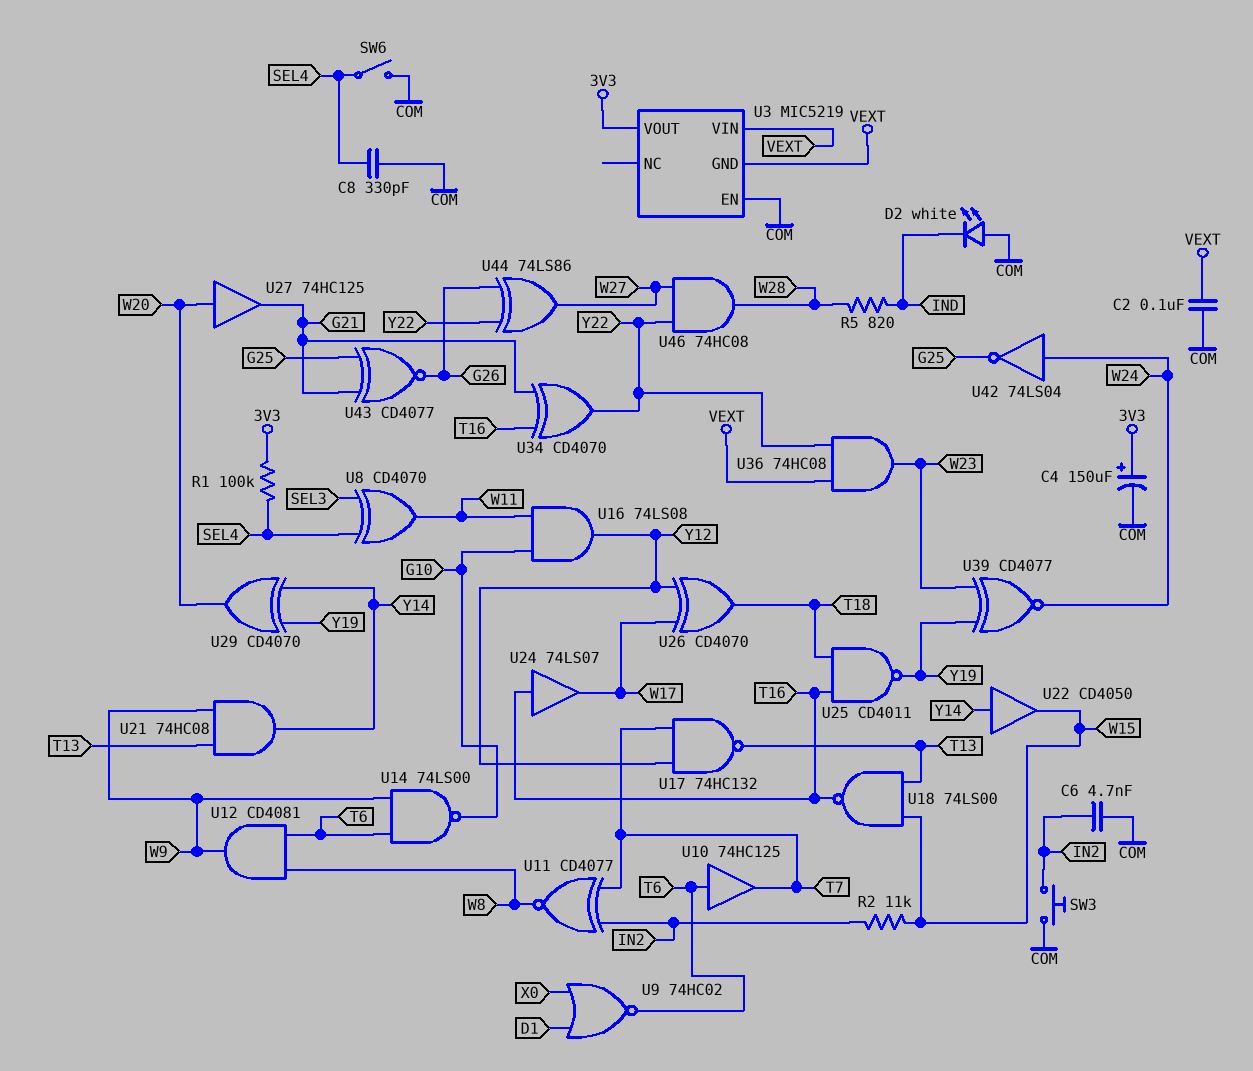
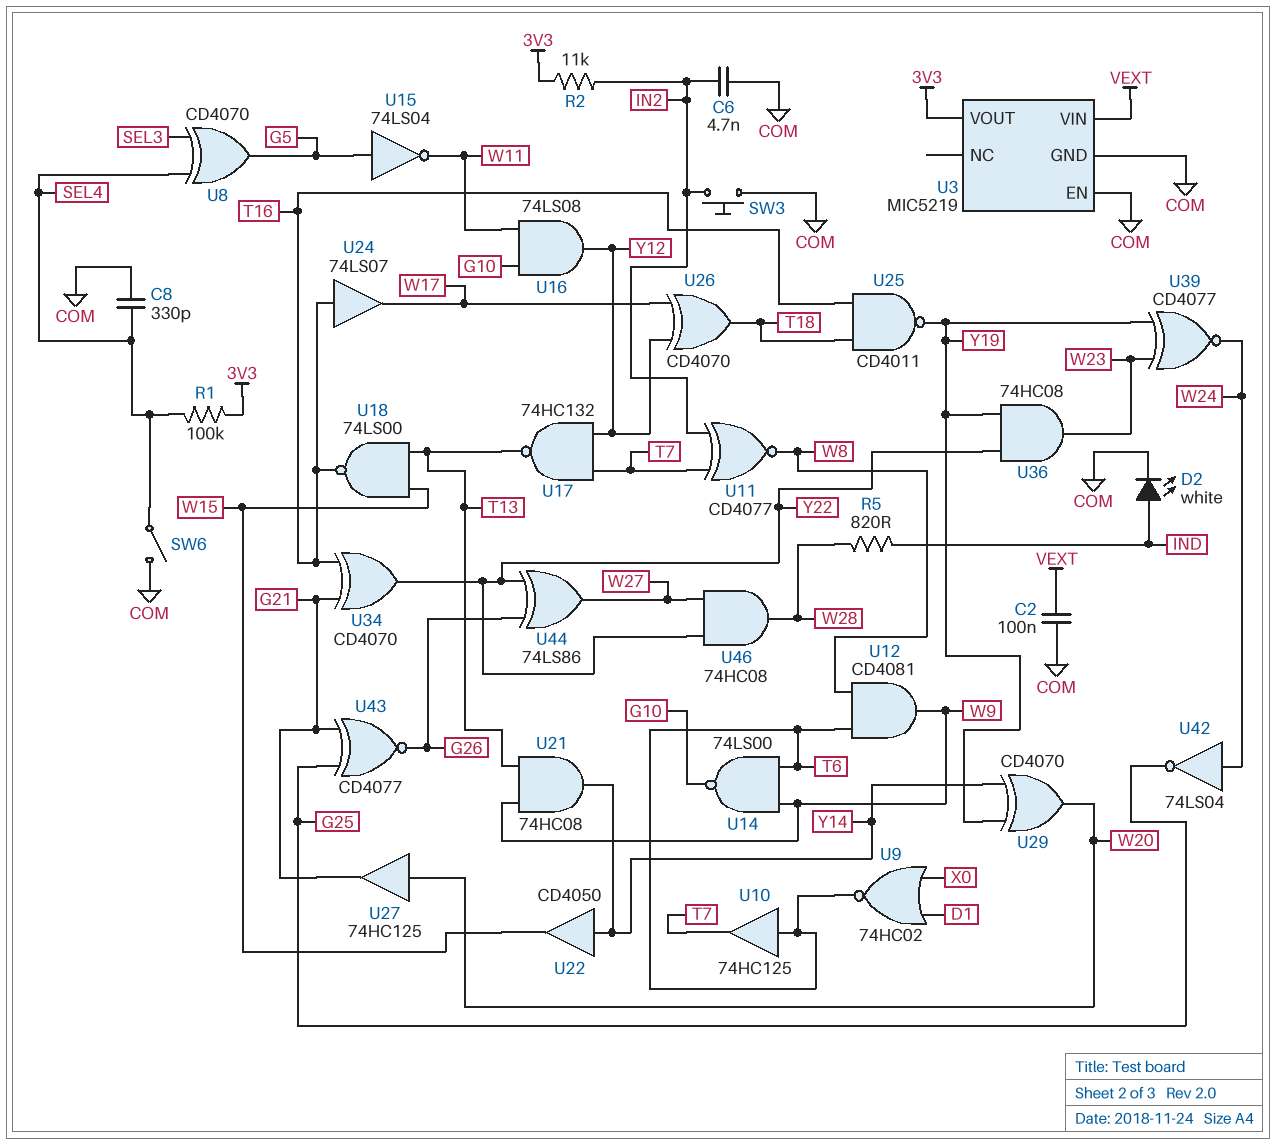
C4: 150uF (plus 3V3, minus COM) -> none
D2: LED white (A COM, K IND) -> LED white (A IND, K COM)
R2: 11k (IN2, W15) -> 11k (3V3, IN2)
U3 pin GND: VEXT -> COM
U8: XOR CD4070 (in SEL3, in SEL4, out W11) -> XOR CD4070 (in SEL3, in SEL4, out G5)
U15: none -> NOT 74LS04 (in G5, out W11)
U36: AND 74HC08 (in VEXT, in Y22, out W23) -> AND 74HC08 (in Y19, in Y22, out W23)

